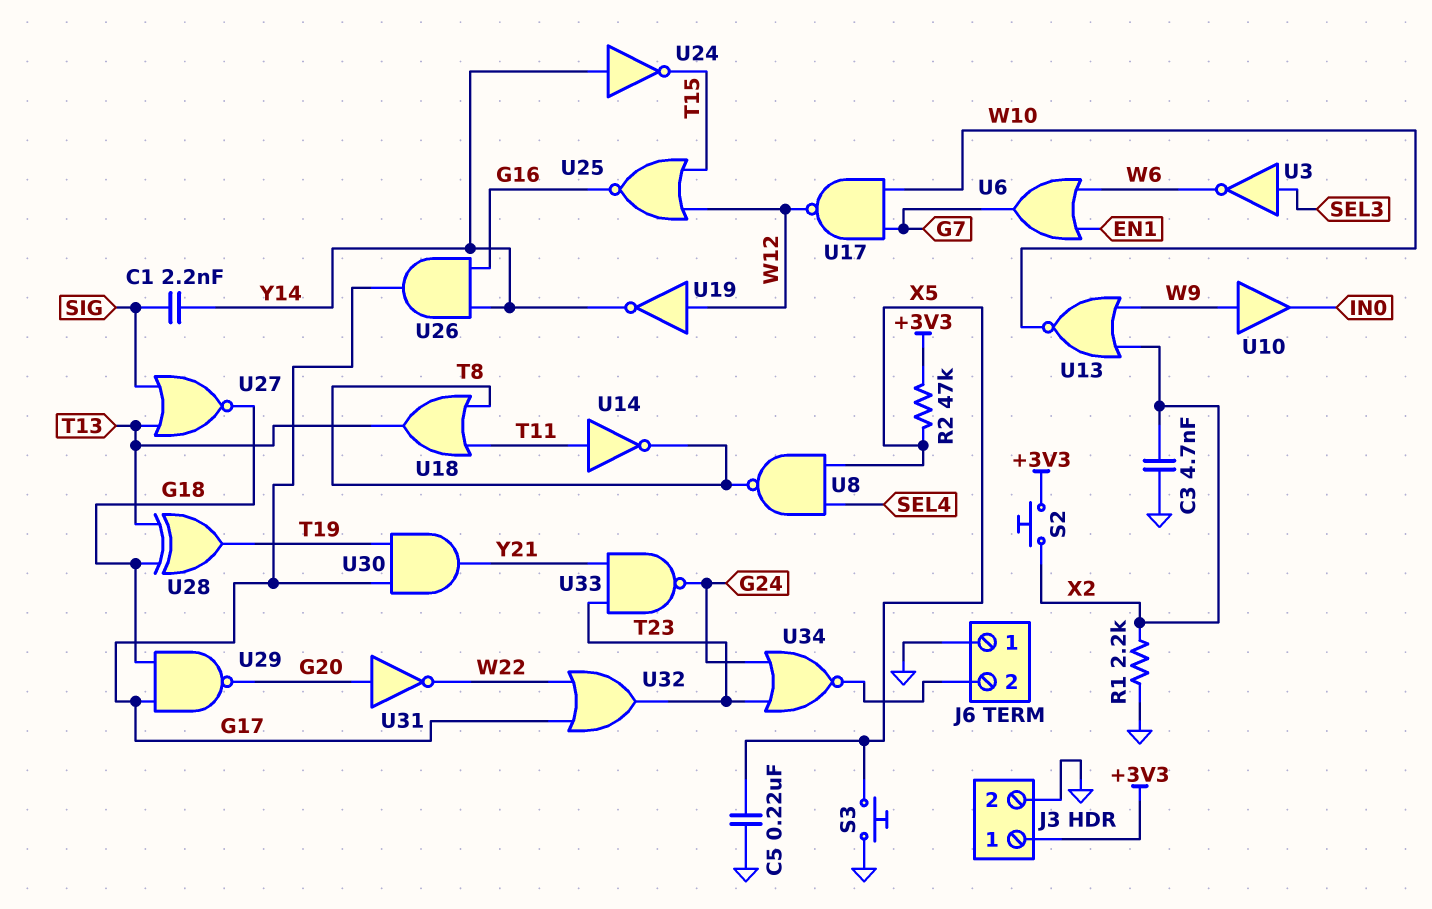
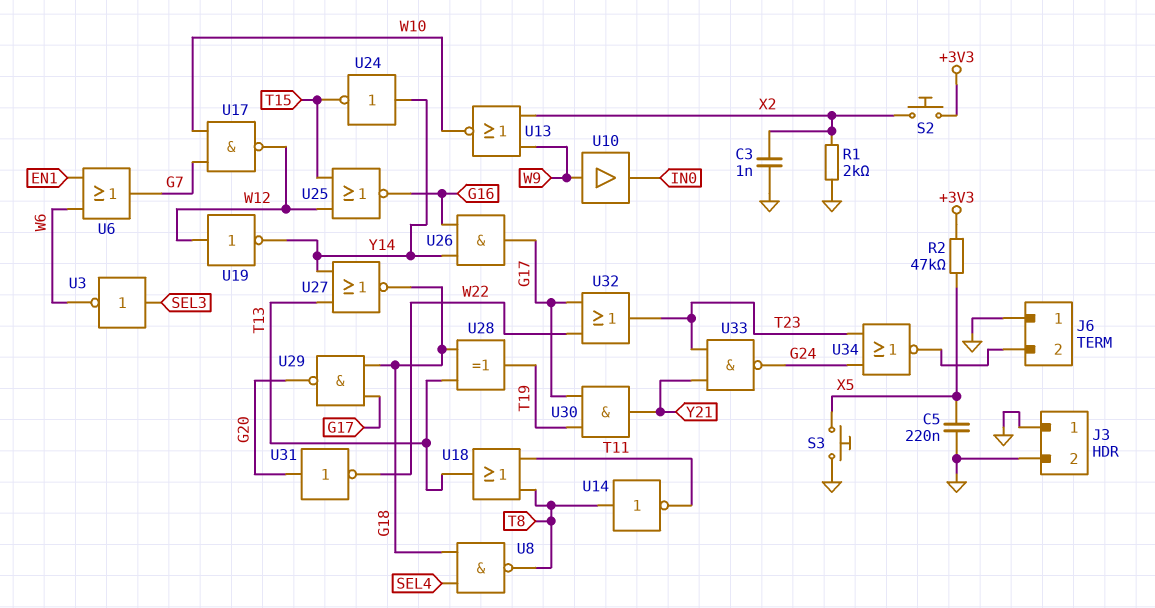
C1: 2.2nF (SIG, Y14) -> none
C3: 4.7nF (GND, X2) -> 1nF (GND, X2)
J3 pin 1: +3V3 -> GND
R1: 2.2k (GND, X2) -> 2k (GND, X2)
U8: NAND (in SEL4, in X5, out T8) -> NAND (in G18, in SEL4, out T8)
U14: NOT (in T11, out T8) -> NOT (in T8, out T11)
U27: NOR (in SIG, in T13, out G18) -> NOR (in T13, in Y14, out G18)

